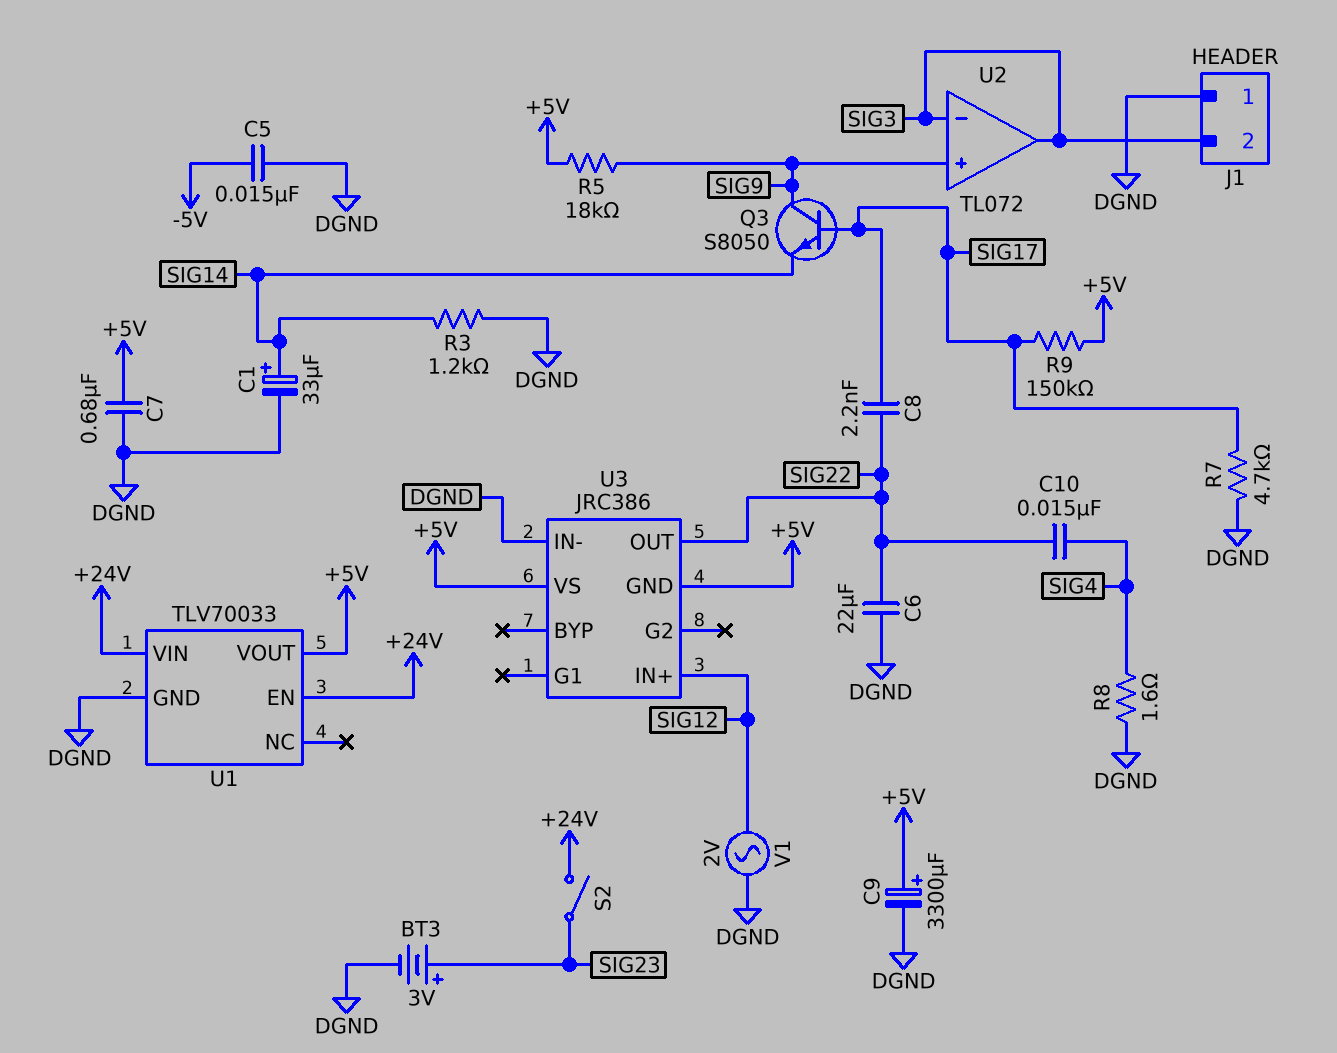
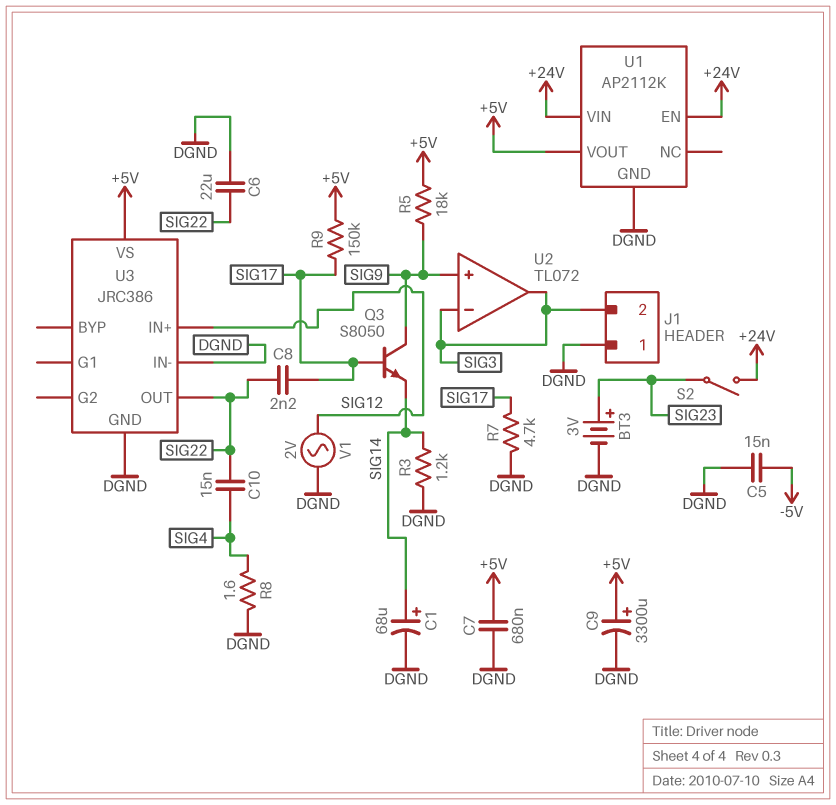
C1: 33uF (plus SIG14, minus DGND) -> 68uF (plus SIG14, minus DGND)
U1: TLV70033 -> AP2112K
U3 pin GND: +5V -> DGND

